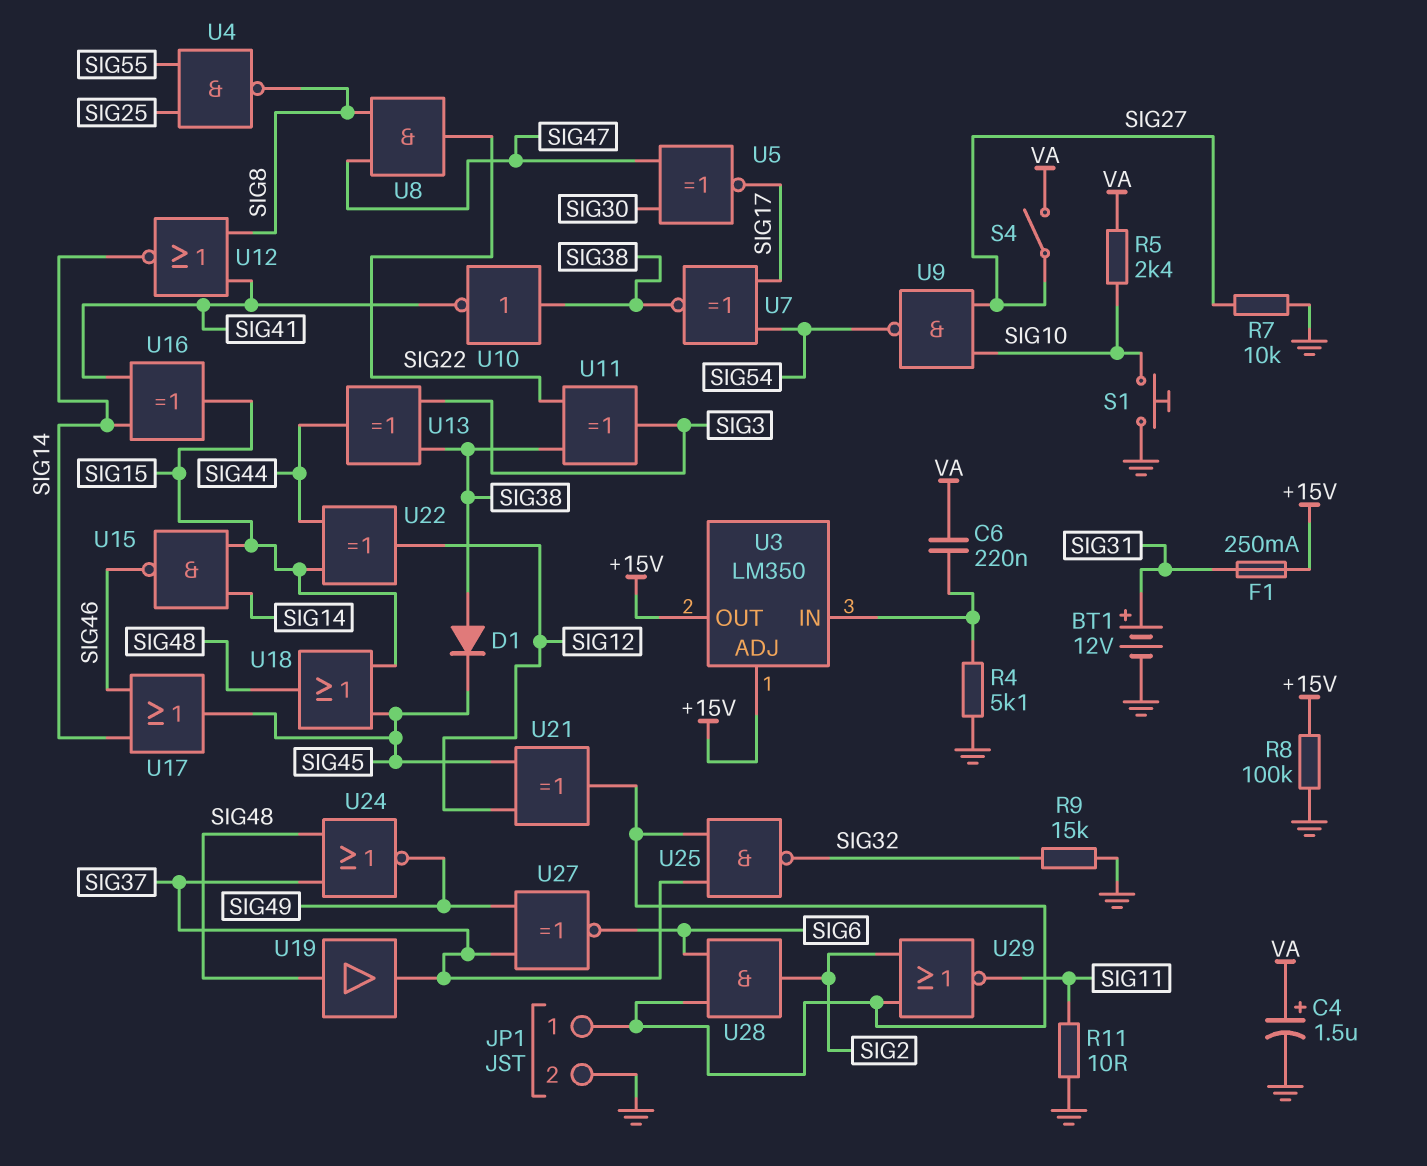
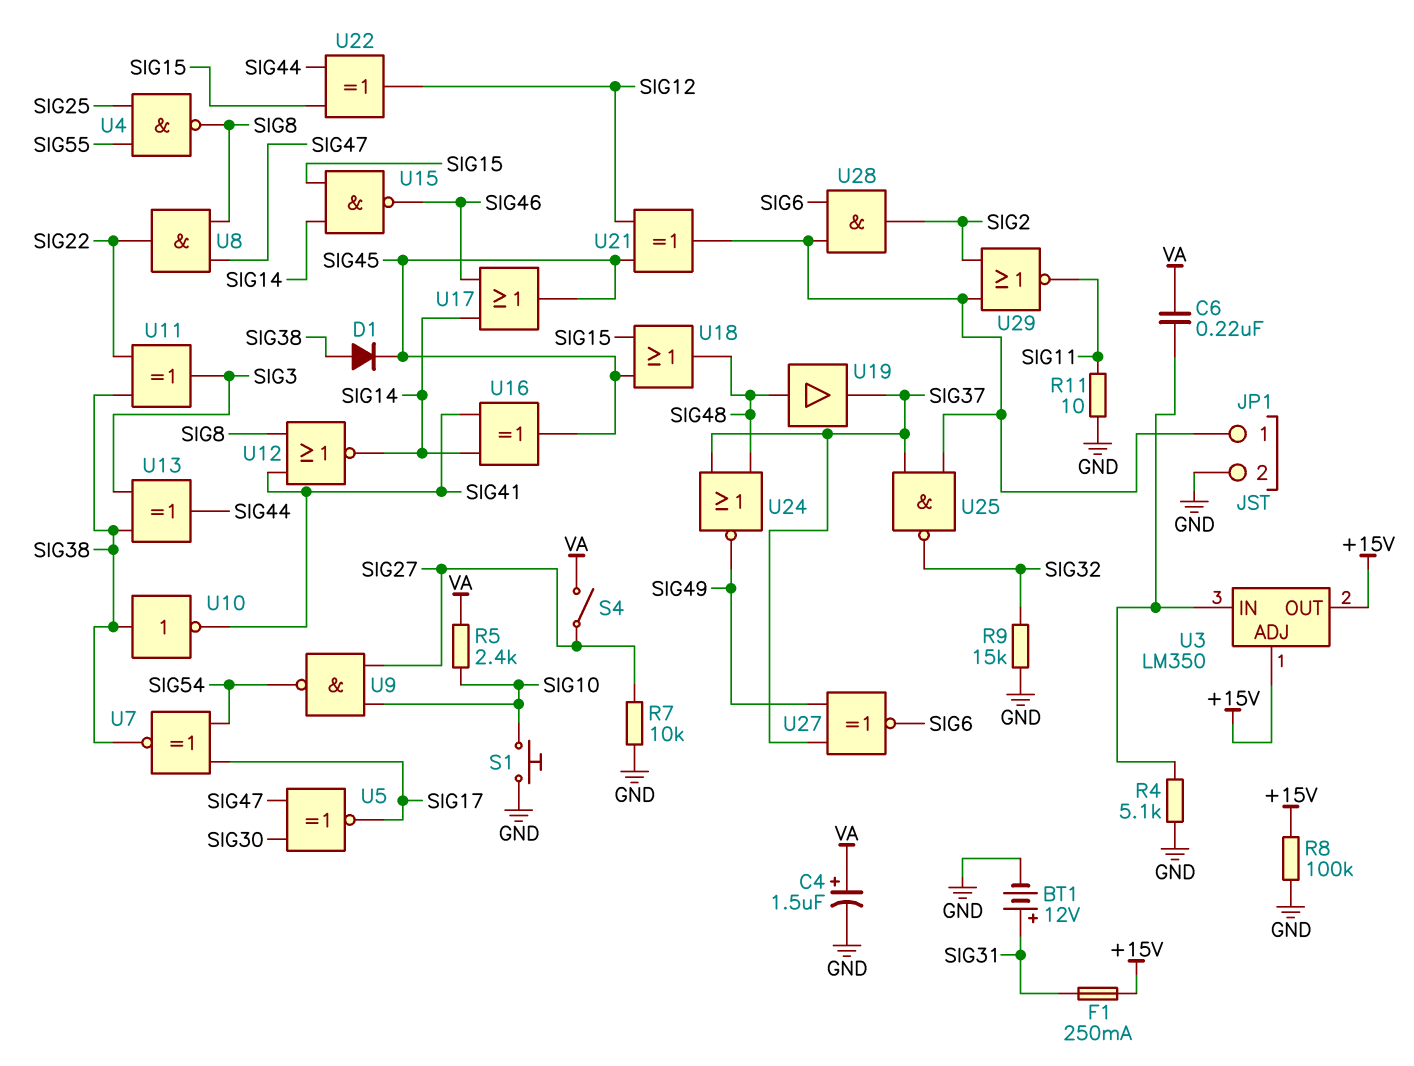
U16: XOR (in SIG14, in SIG41, out SIG15) -> XOR (in SIG14, in SIG41, out SIG45)

